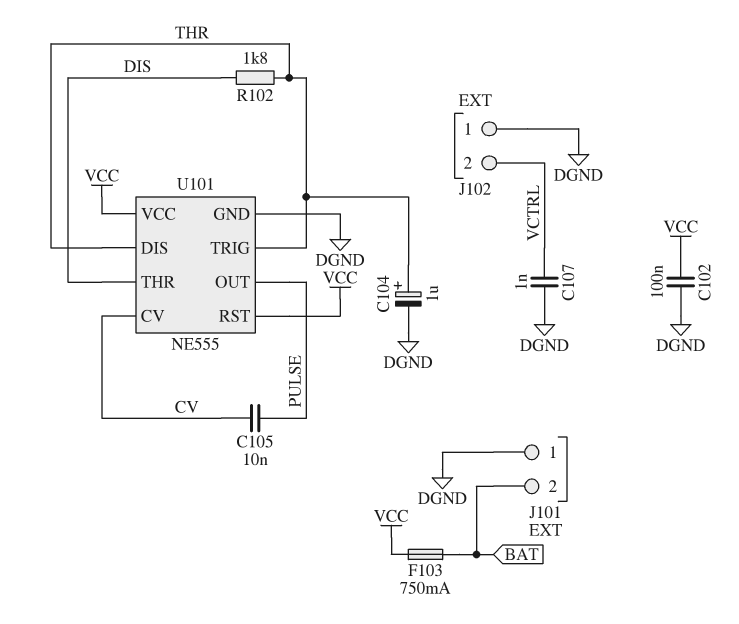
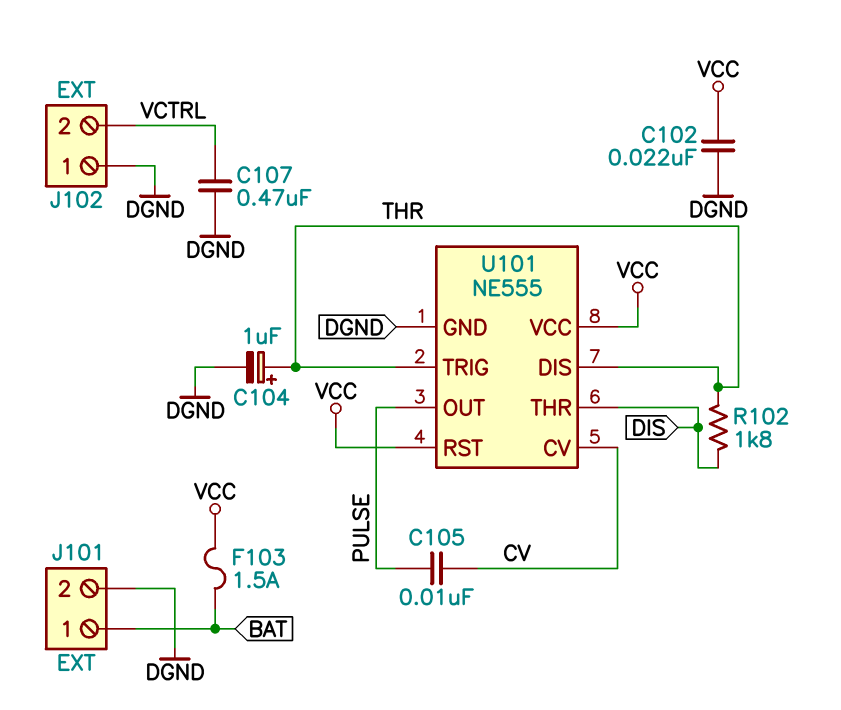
C102: 100nF (DGND, VCC) -> 22nF (DGND, VCC)
C107: 1nF (DGND, VCTRL) -> 470nF (DGND, VCTRL)
F103: 750mA (BAT, VCC) -> 1.5A (BAT, VCC)
J101 pin 1: DGND -> BAT
J101 pin 2: BAT -> DGND

